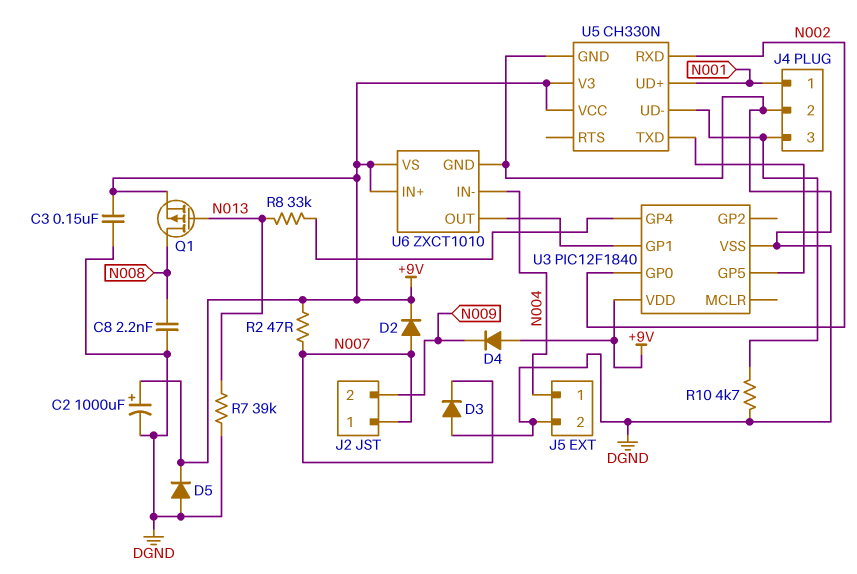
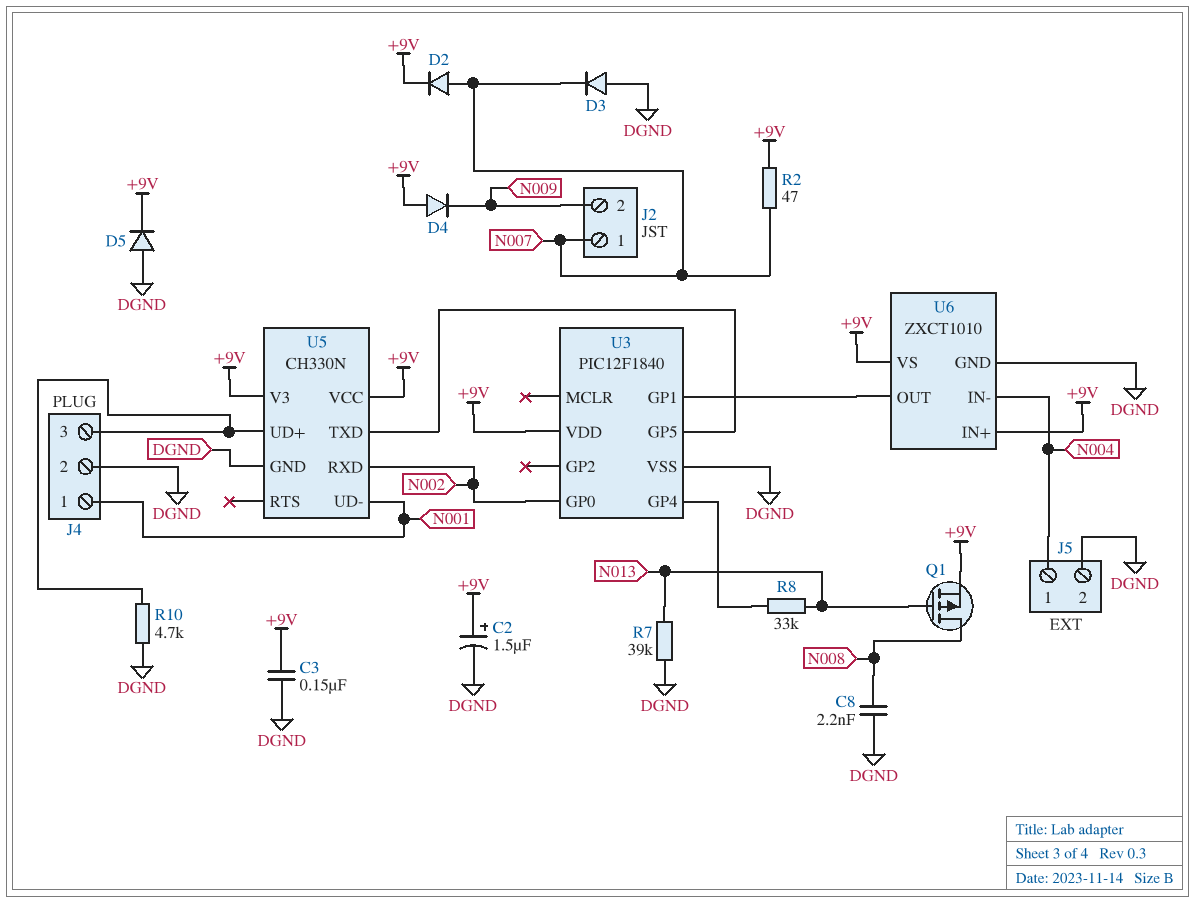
C2: 1000uF (plus +9V, minus DGND) -> 1.5uF (plus +9V, minus DGND)
U5 pin UD+: N001 -> J4/3
U5 pin UD-: J4/3 -> N001

